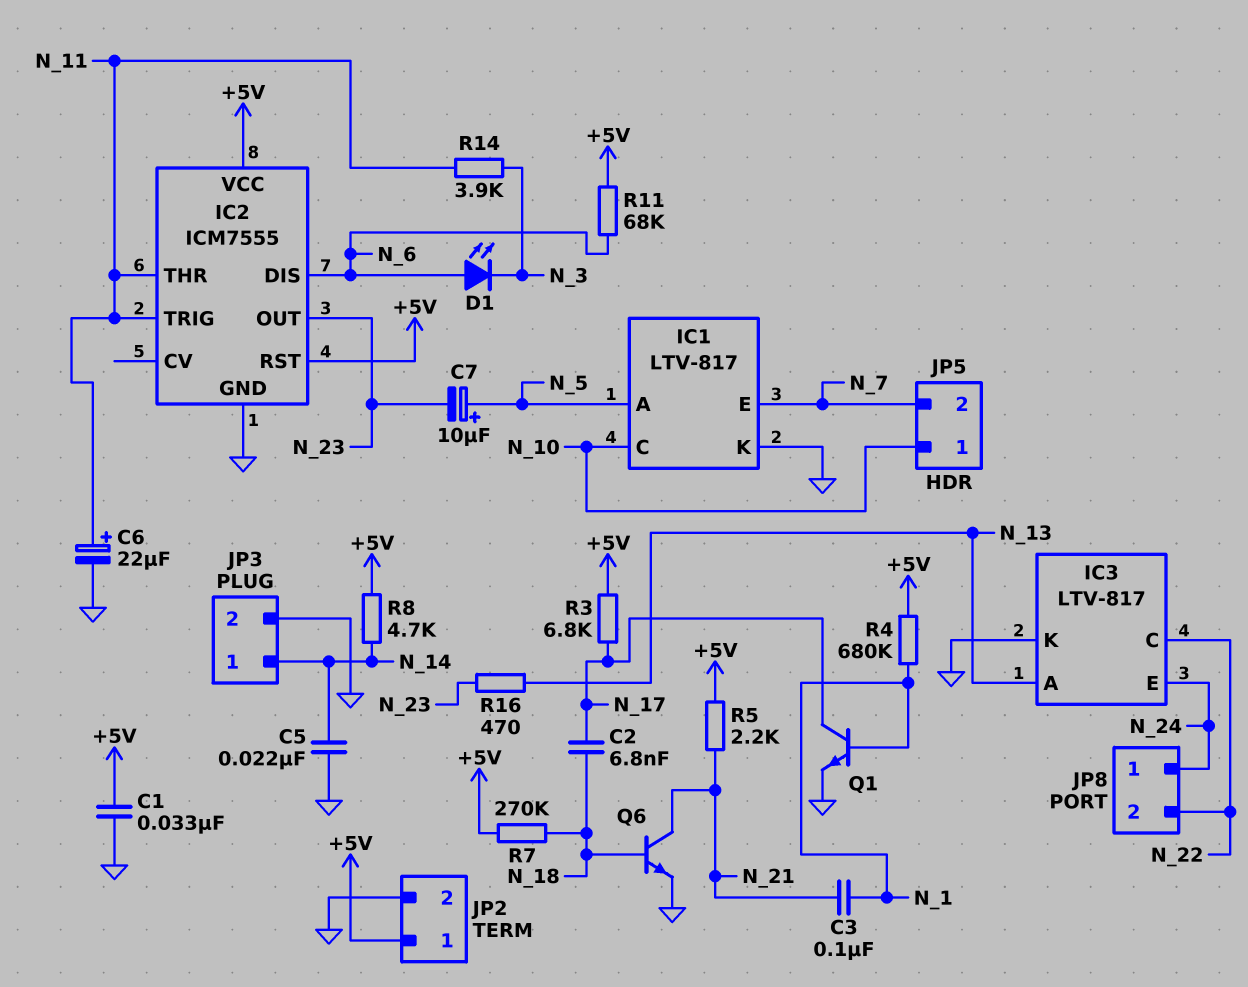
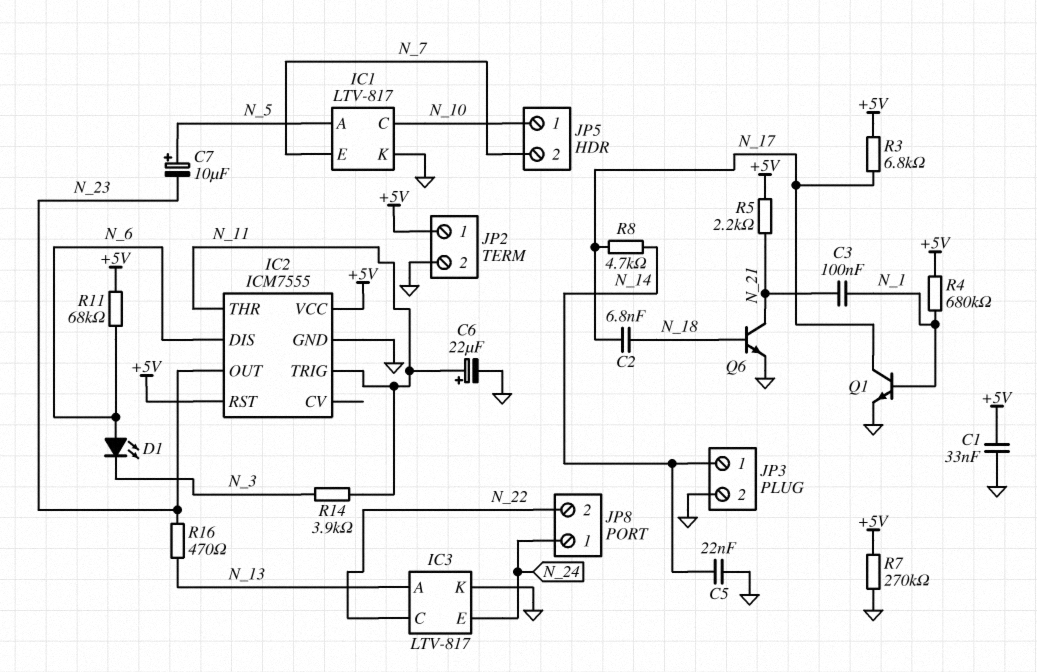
R7: 270k (+5V, N_18) -> 270k (+5V, GND)
R8: 4.7k (+5V, N_14) -> 4.7k (N_14, N_17)

